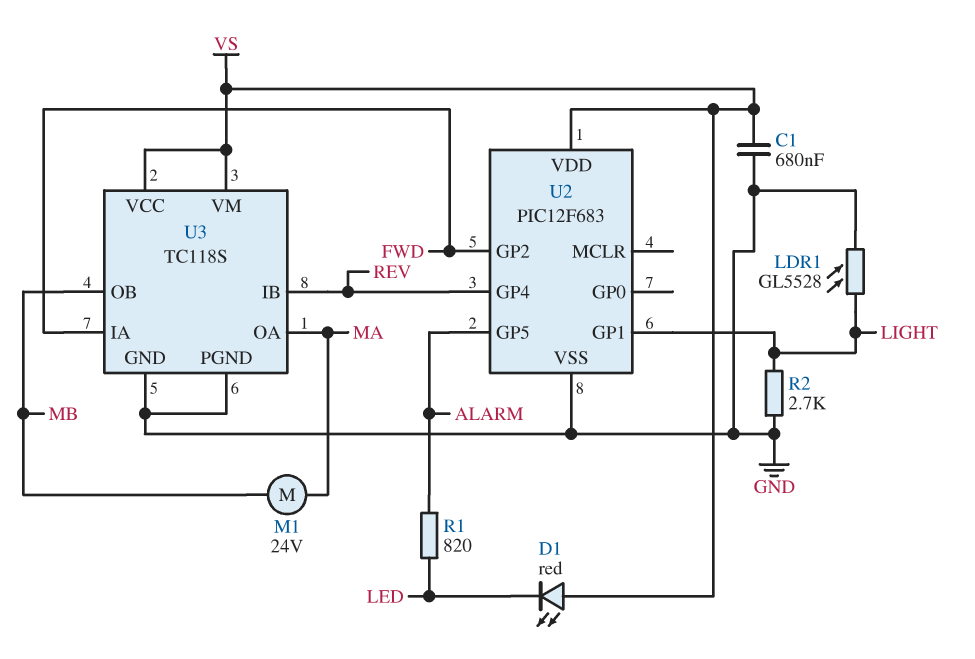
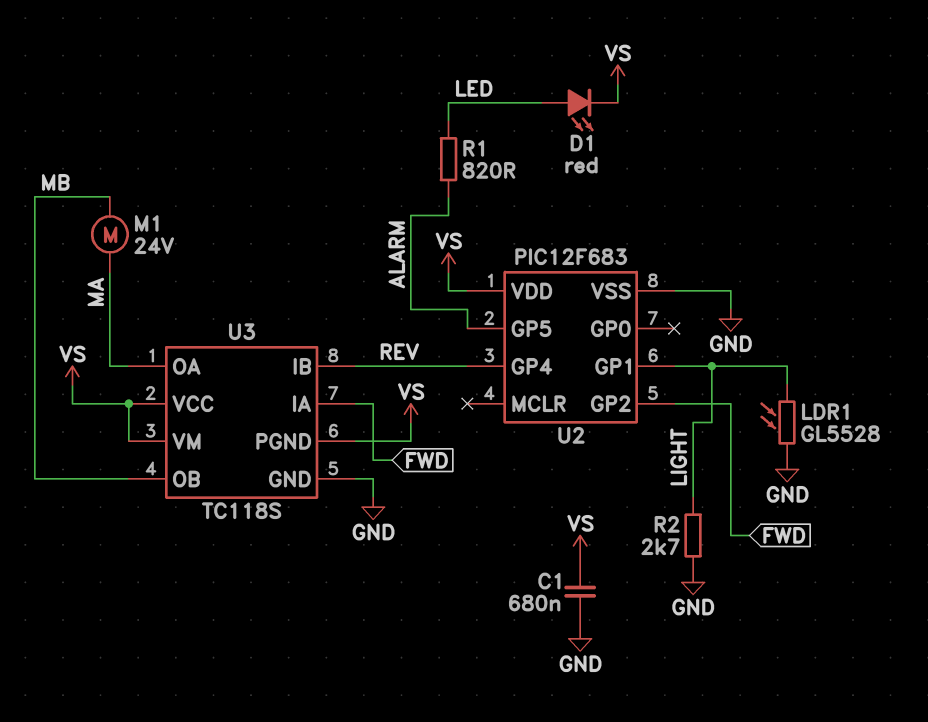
D1: LED red (A VS, K LED) -> LED red (A LED, K VS)
U3 pin PGND: GND -> VS

